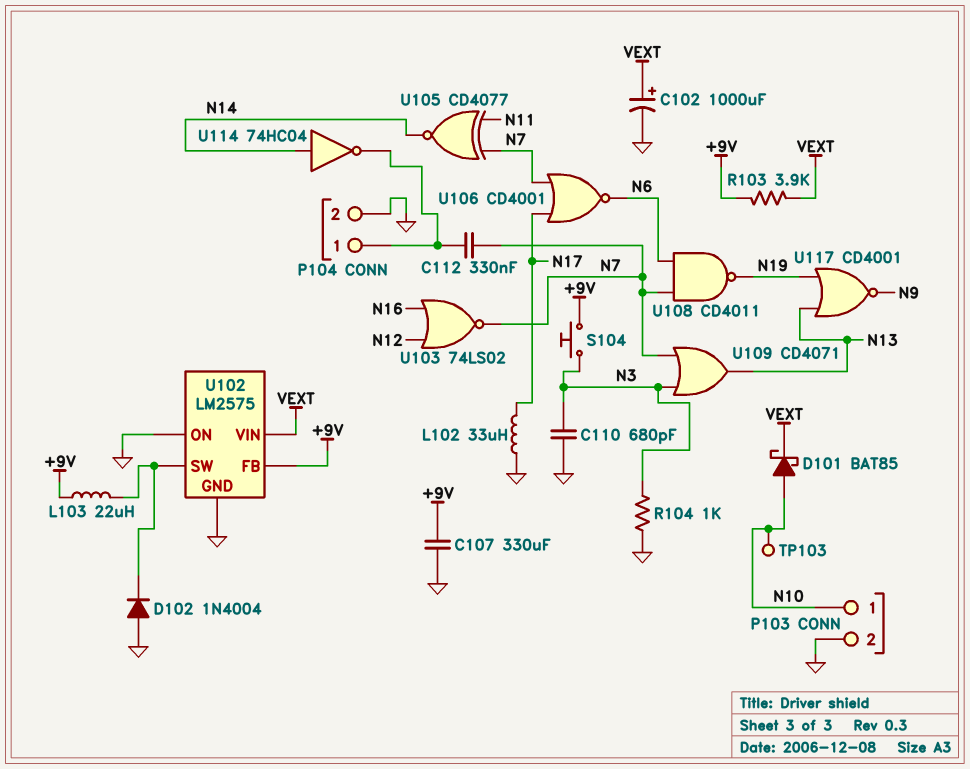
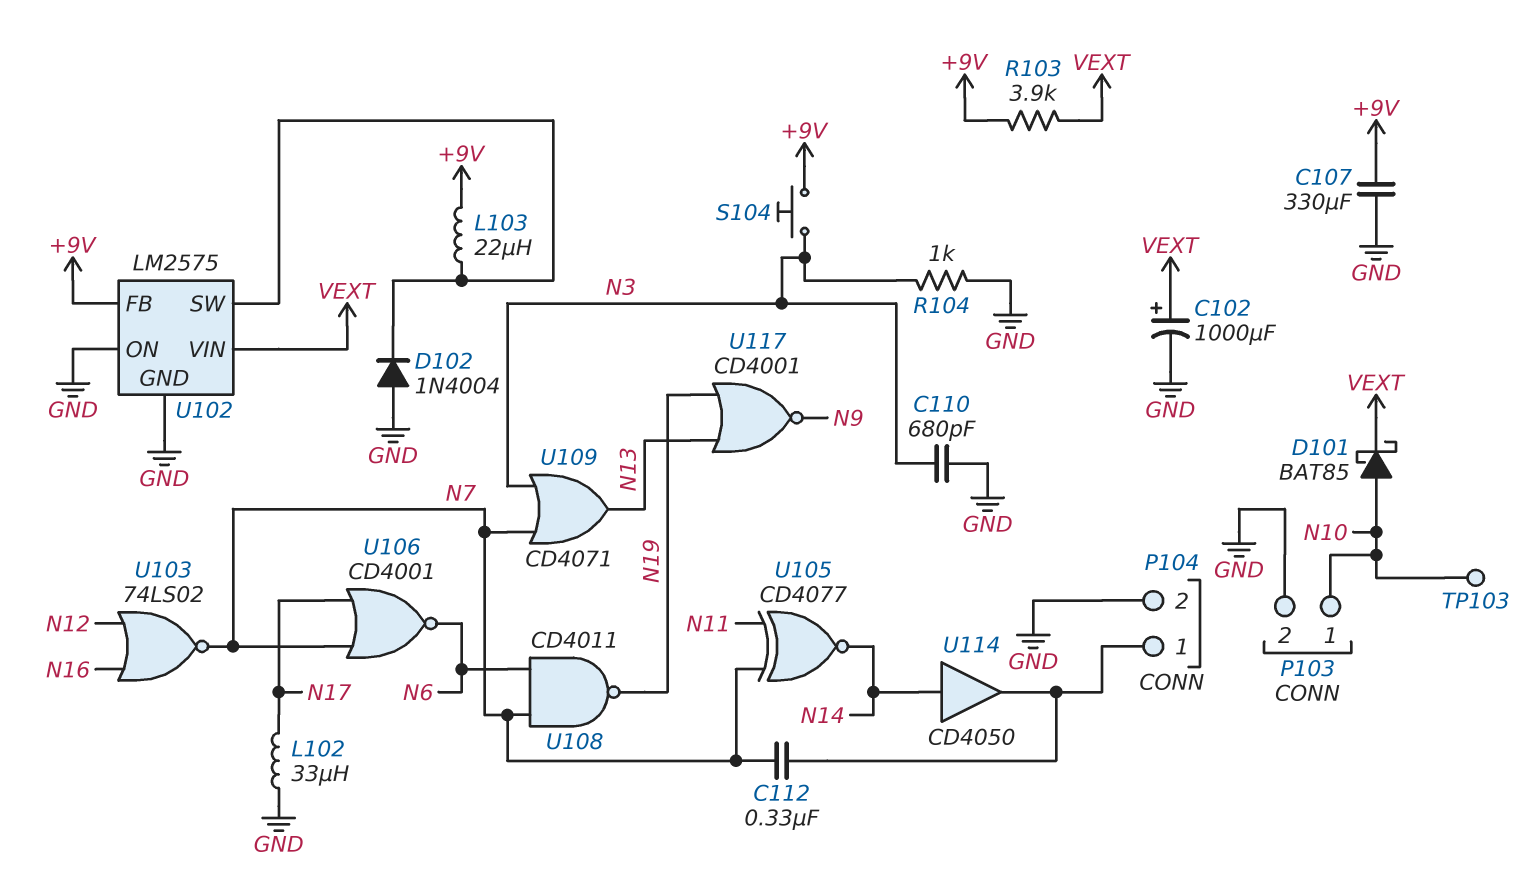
U114: NOT 74HC04 (in N14, out P104/1) -> buffer CD4050 (in N14, out P104/1)

